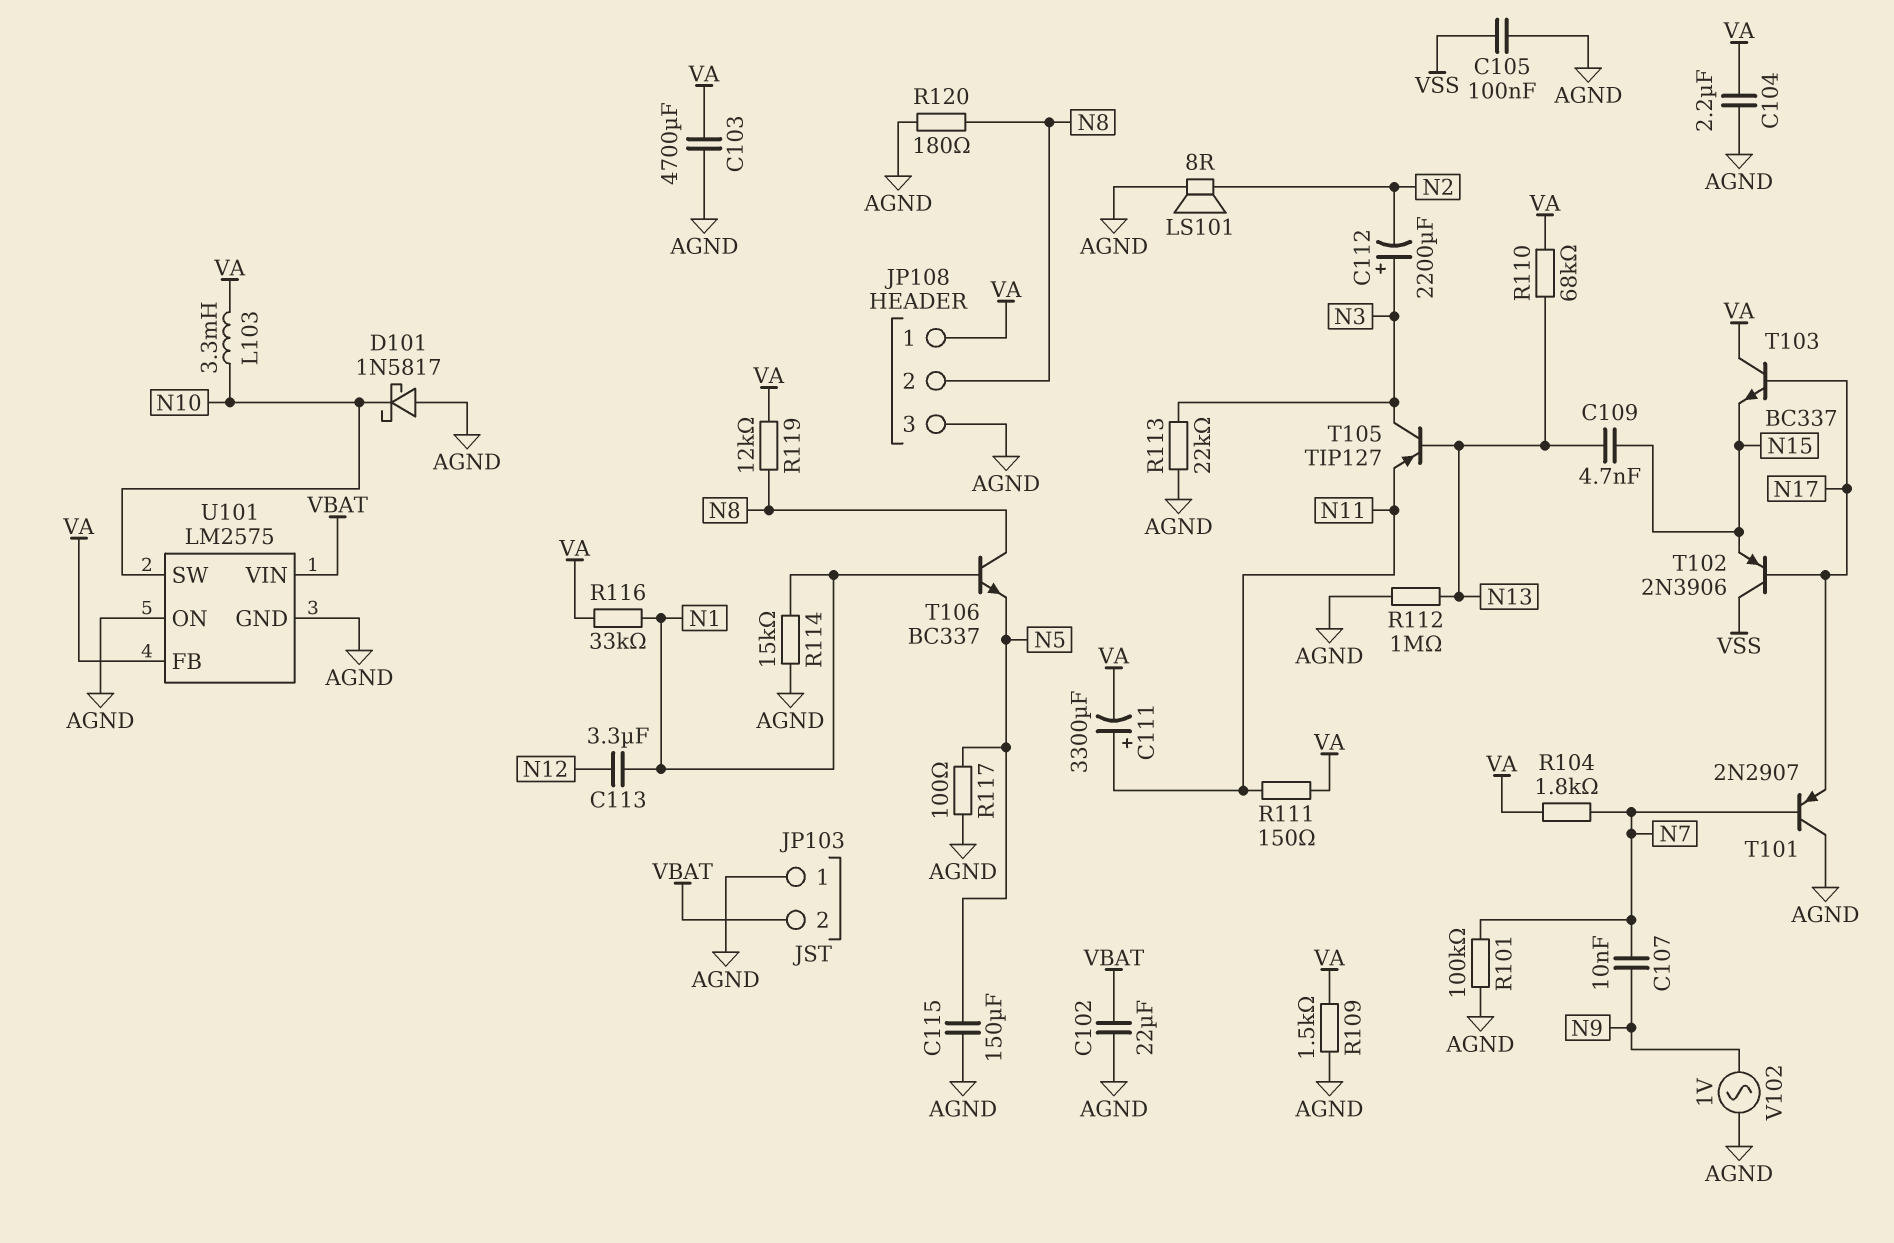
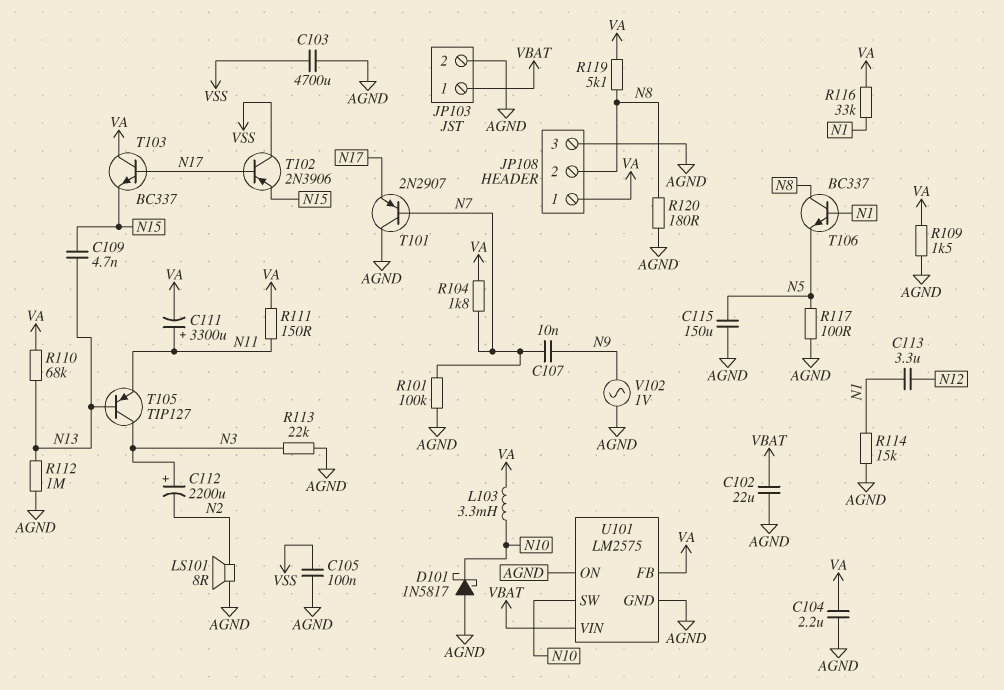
C103: 4700uF (AGND, VA) -> 4700uF (AGND, VSS)
JP103 pin 1: AGND -> VBAT
JP103 pin 2: VBAT -> AGND
R119: 12k (N8, VA) -> 5.1k (N8, VA)

